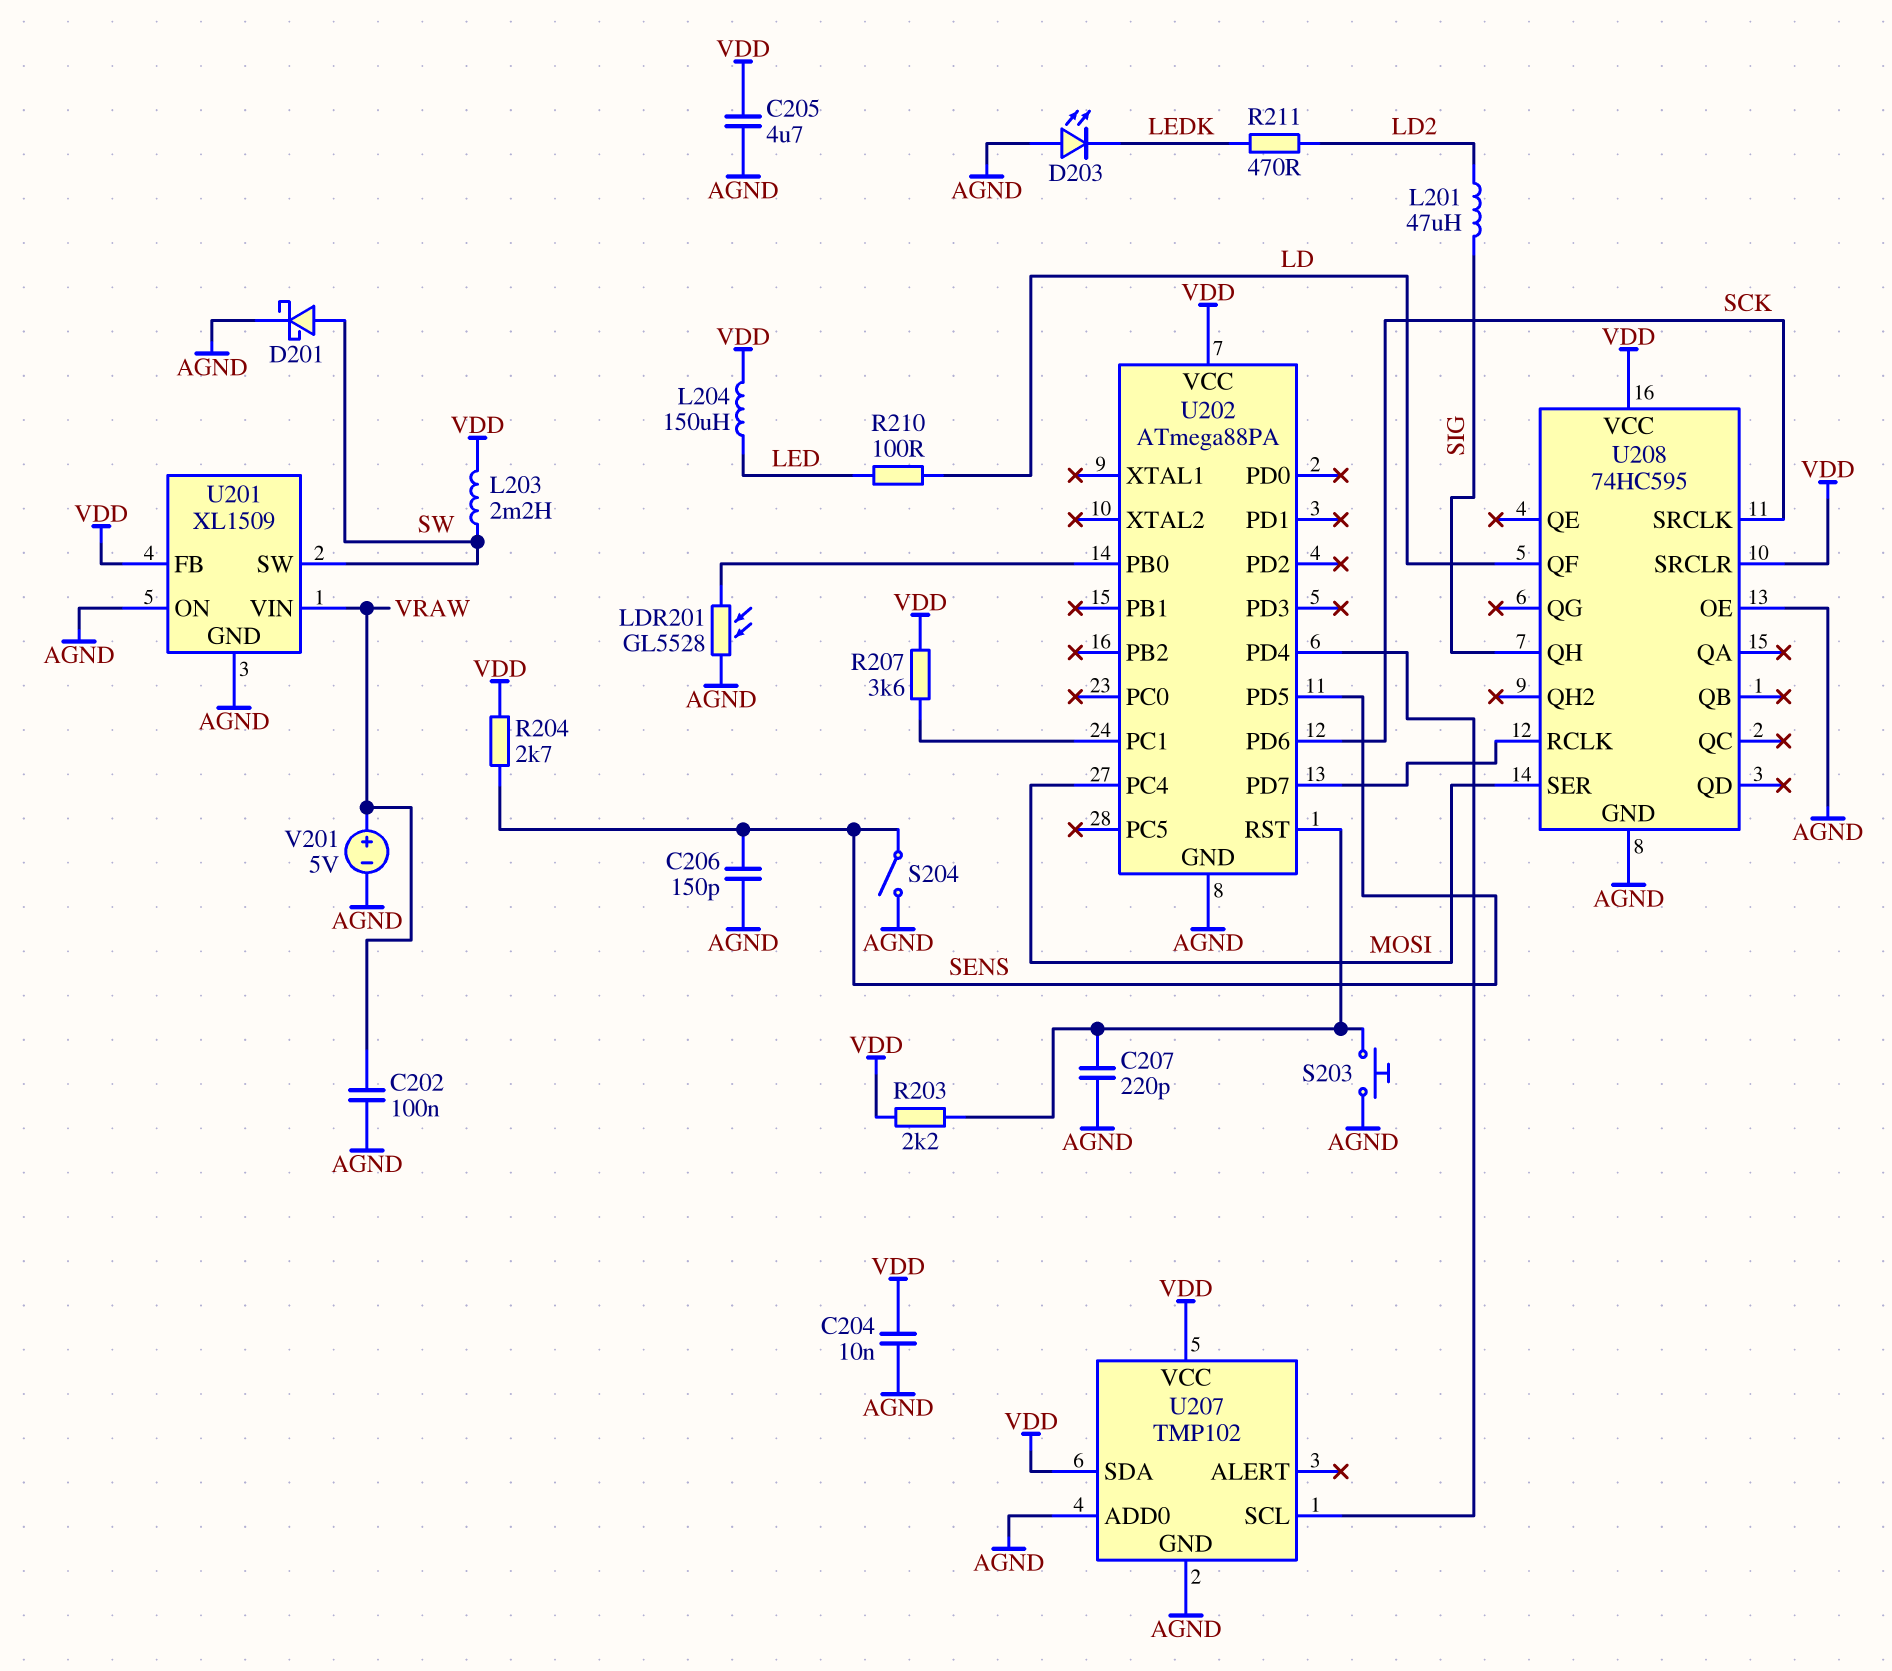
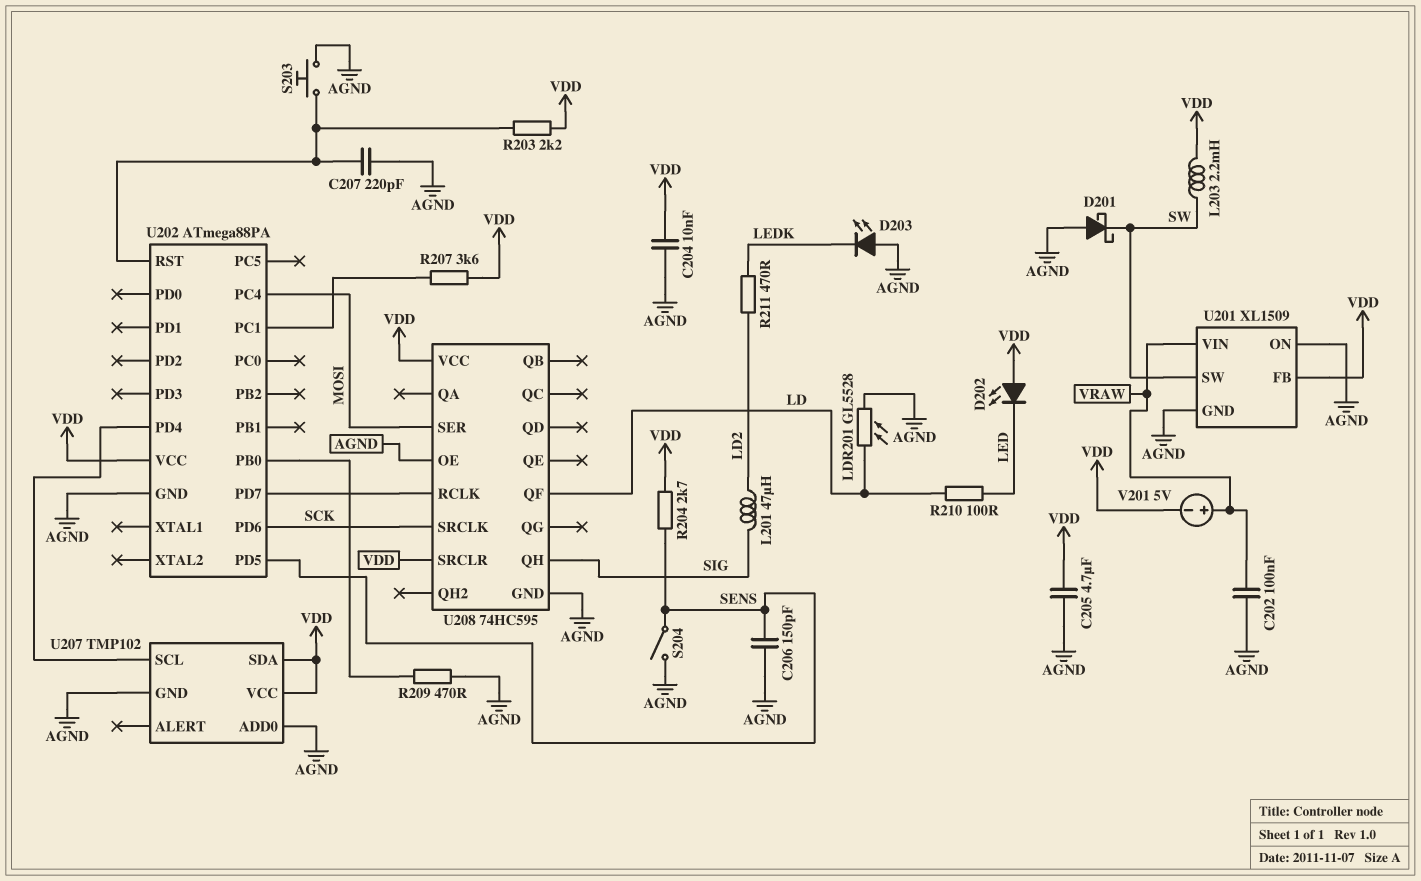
D201: schottky (A SW, K AGND) -> schottky (A AGND, K SW)
D202: none -> LED (A VDD, K LED)
L204: 150uH (LED, VDD) -> none
LDR201: GL5528 (AGND, U202/PB0) -> GL5528 (AGND, LD)
R209: none -> 470 (AGND, U202/PB0)
V201: 5V (plus VRAW, minus AGND) -> 5V (plus VRAW, minus VDD)

